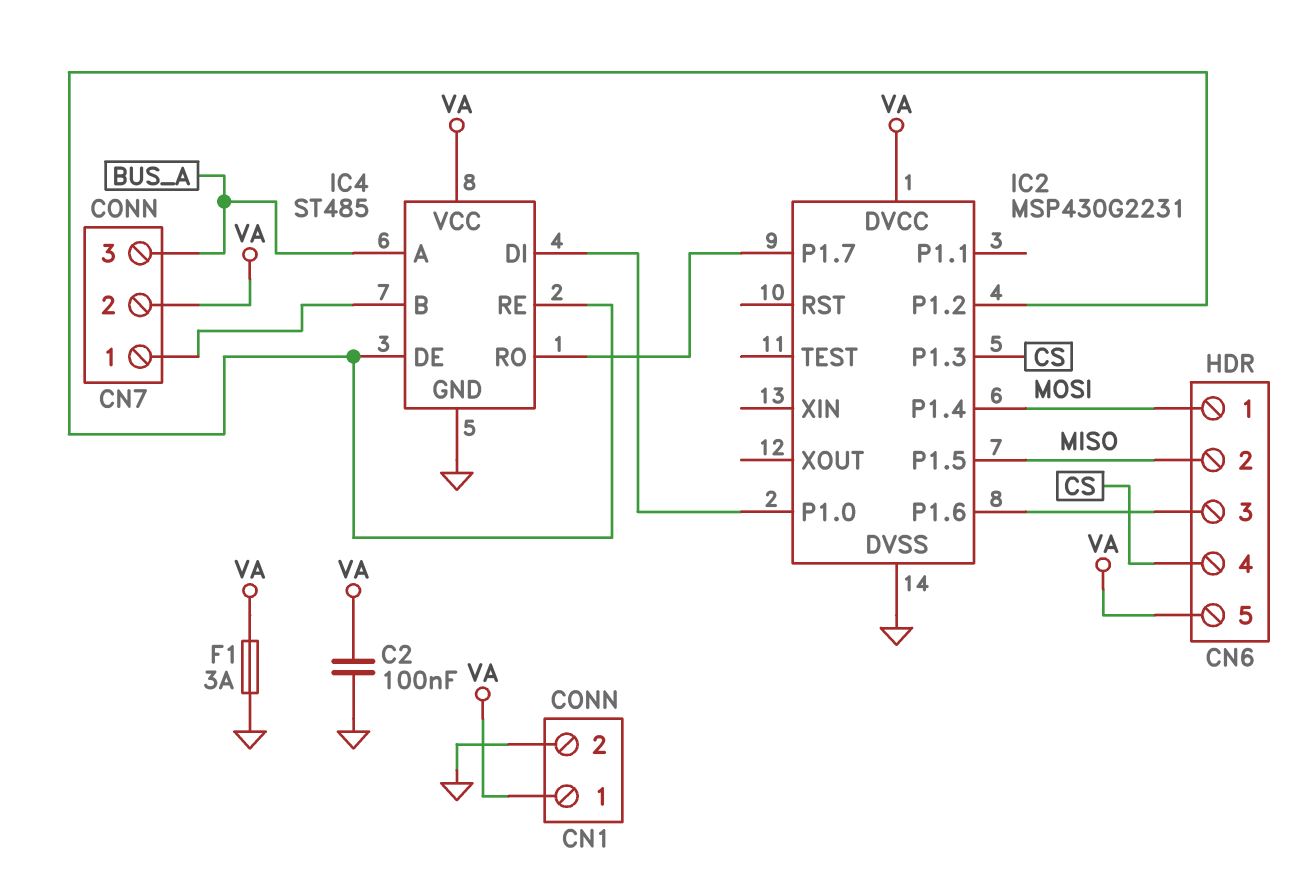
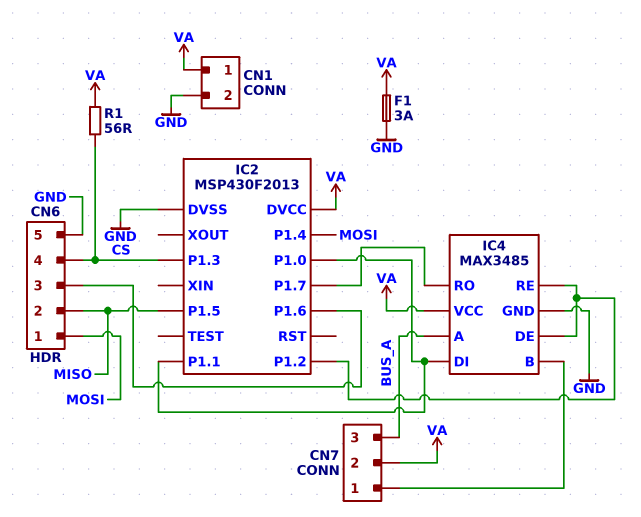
C2: 100nF (GND, VA) -> none
CN6 pin 5: VA -> GND
IC2: MSP430G2231 -> MSP430F2013
IC2 pin P1.1: none -> IC2/P1.0
IC4: ST485 -> MAX3485
R1: none -> 56 (CS, VA)

